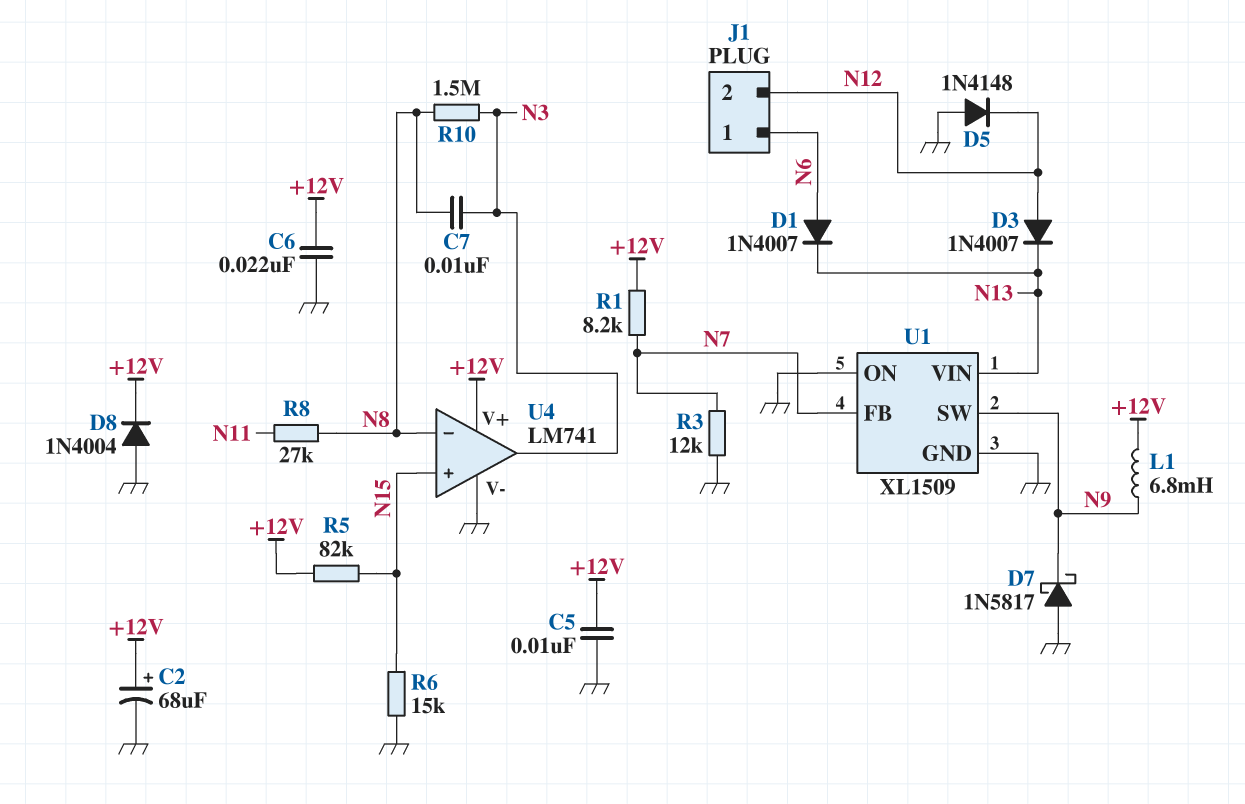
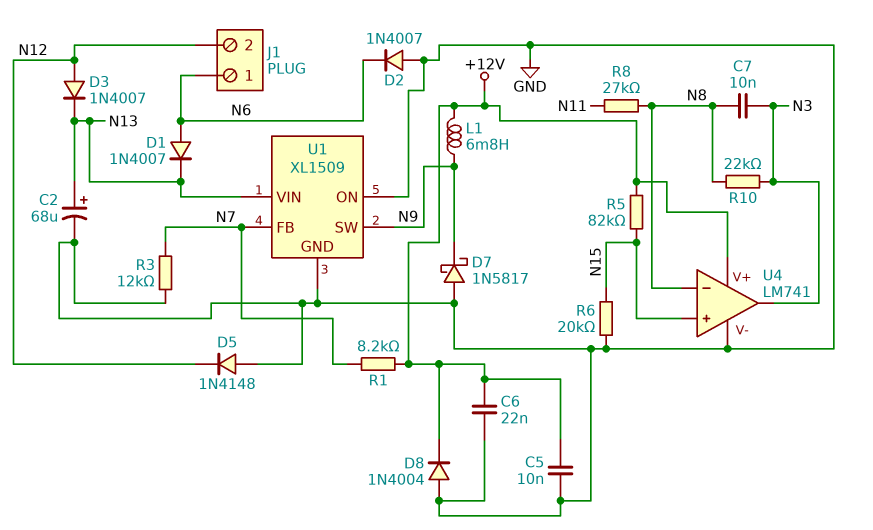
C2: 68uF (plus +12V, minus GND) -> 68uF (plus N13, minus GND)
D2: none -> diode 1N4007 (A GND, K N6)
R6: 15k (GND, N15) -> 20k (GND, N15)
R10: 1.5M (N3, N8) -> 22k (N3, N8)

